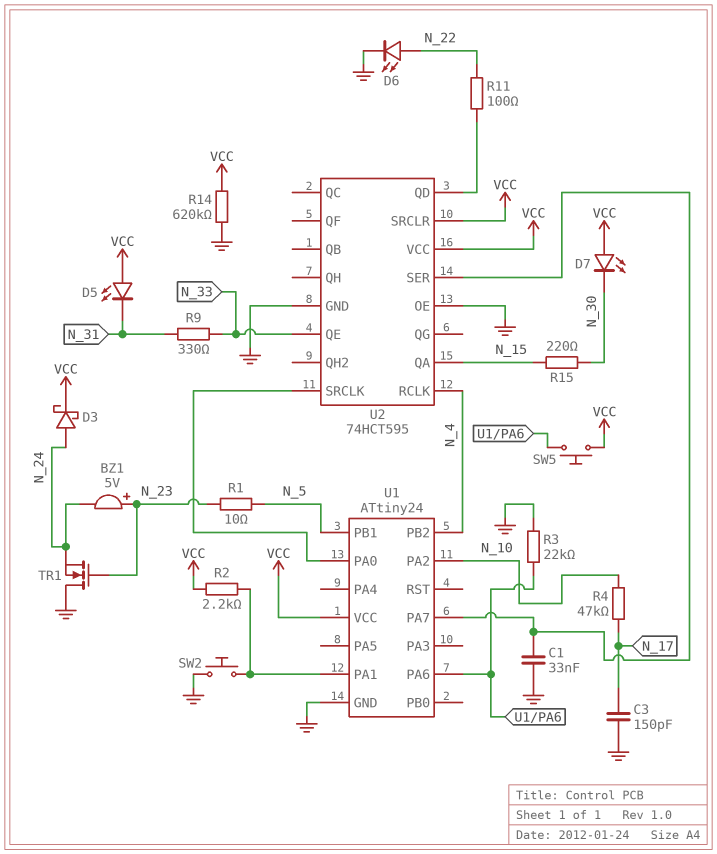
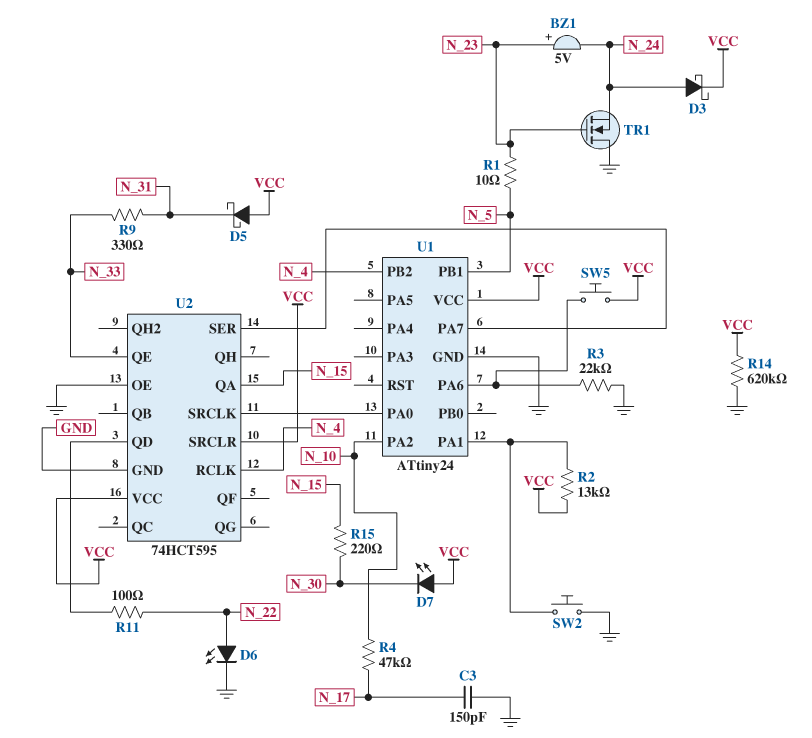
C1: 33nF (GND, U1/PA7) -> none
D5: LED (A VCC, K N_31) -> schottky (A VCC, K N_31)
R2: 2.2k (U1/PA1, VCC) -> 13k (U1/PA1, VCC)

